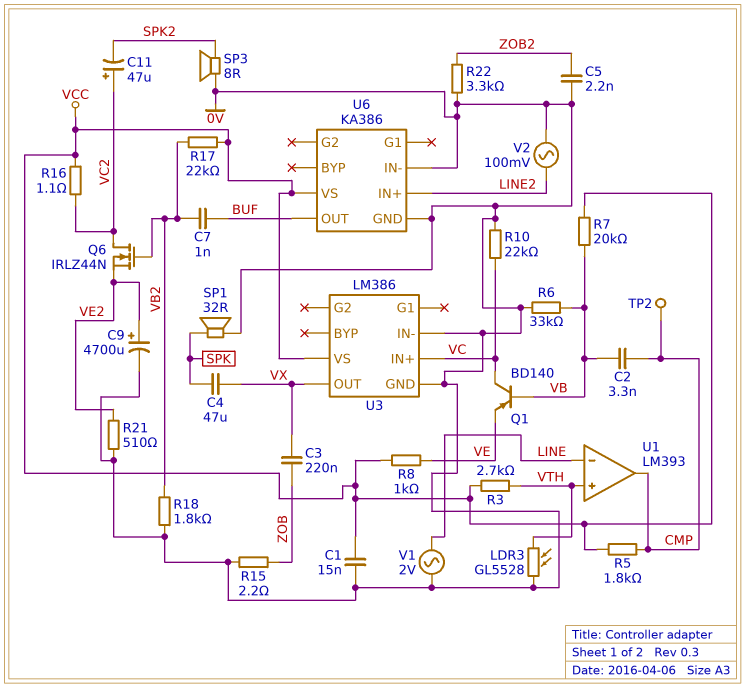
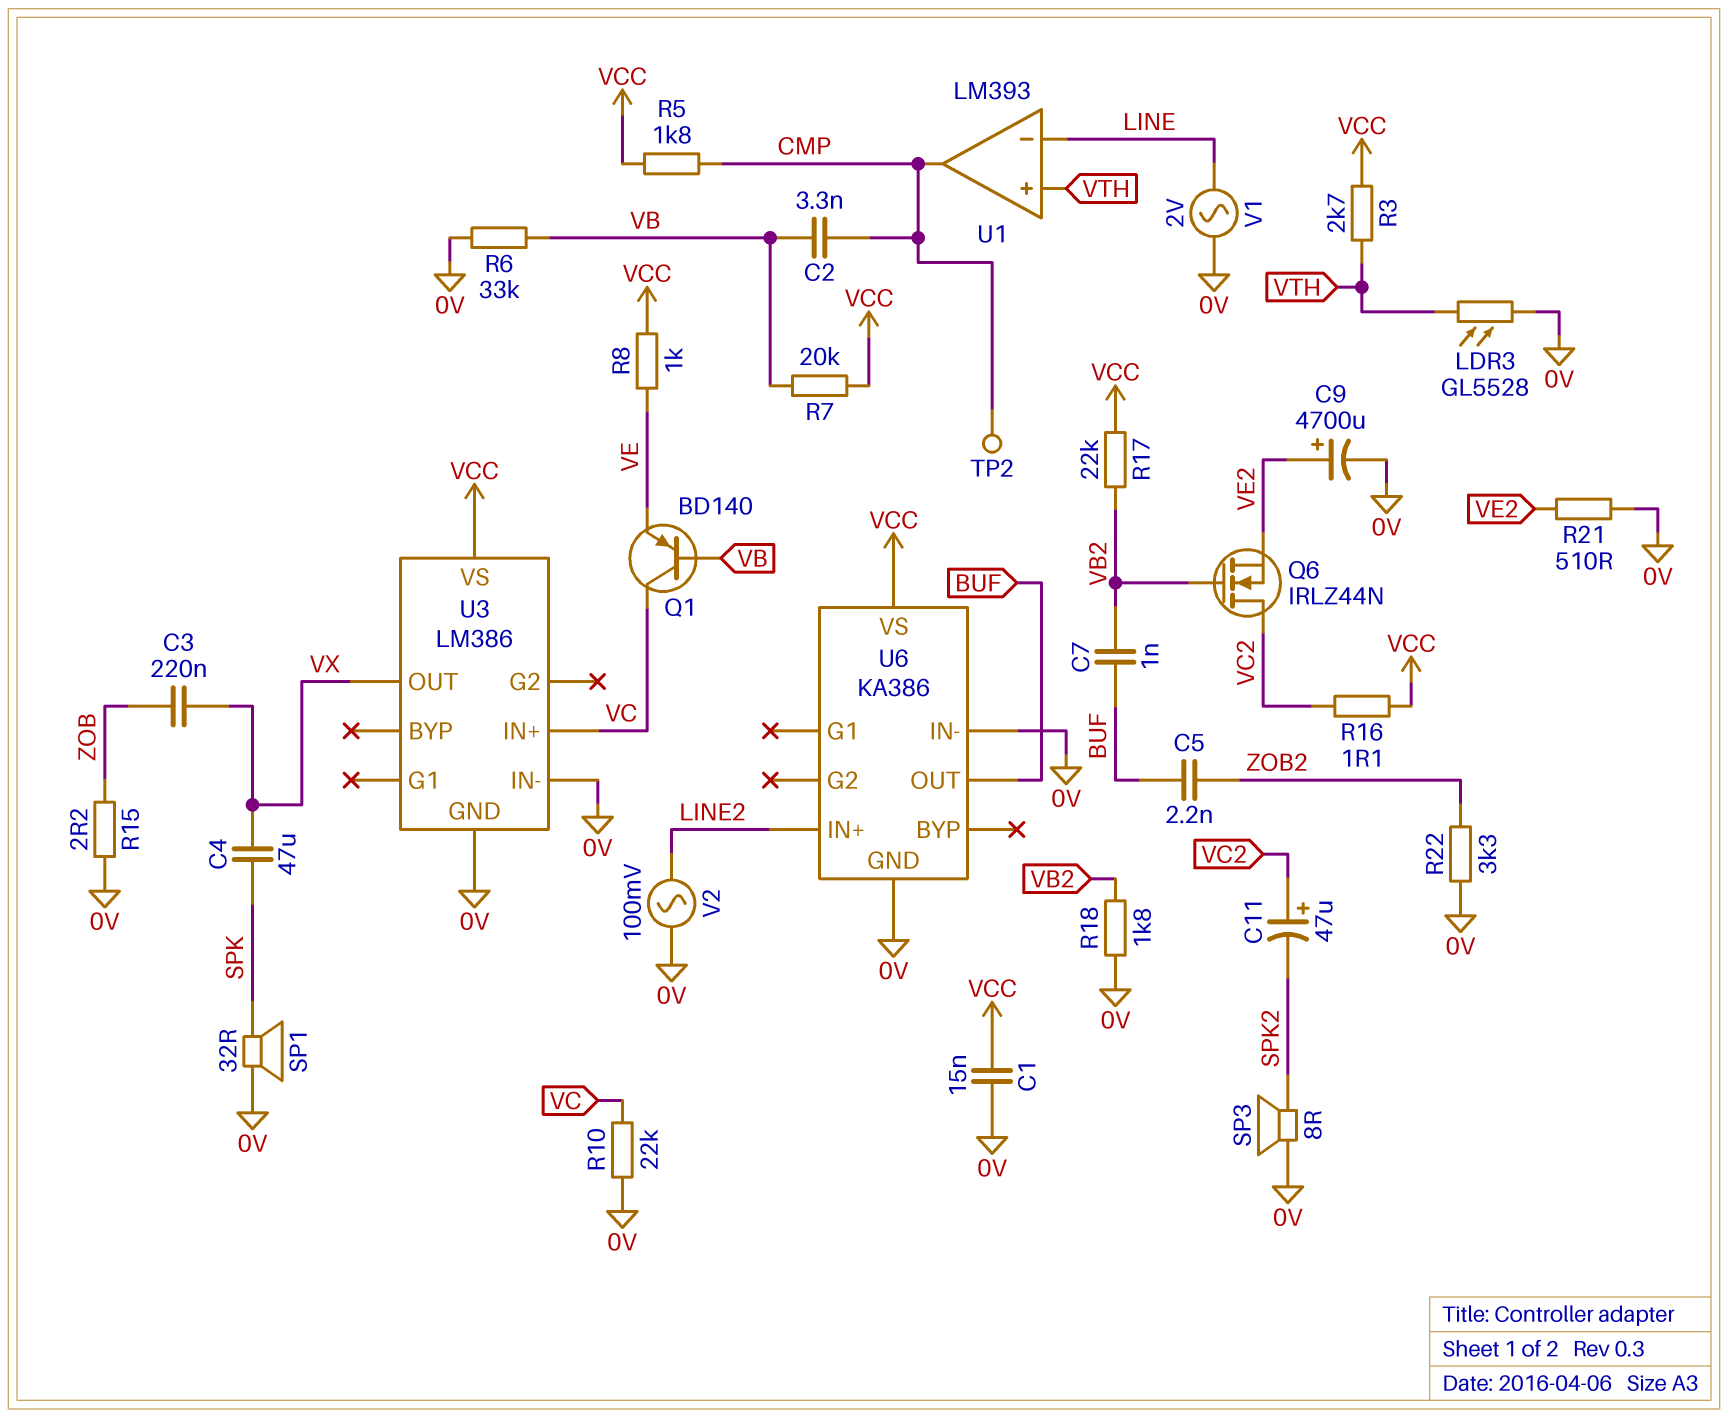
C5: 2.2nF (0V, ZOB2) -> 2.2nF (BUF, ZOB2)

